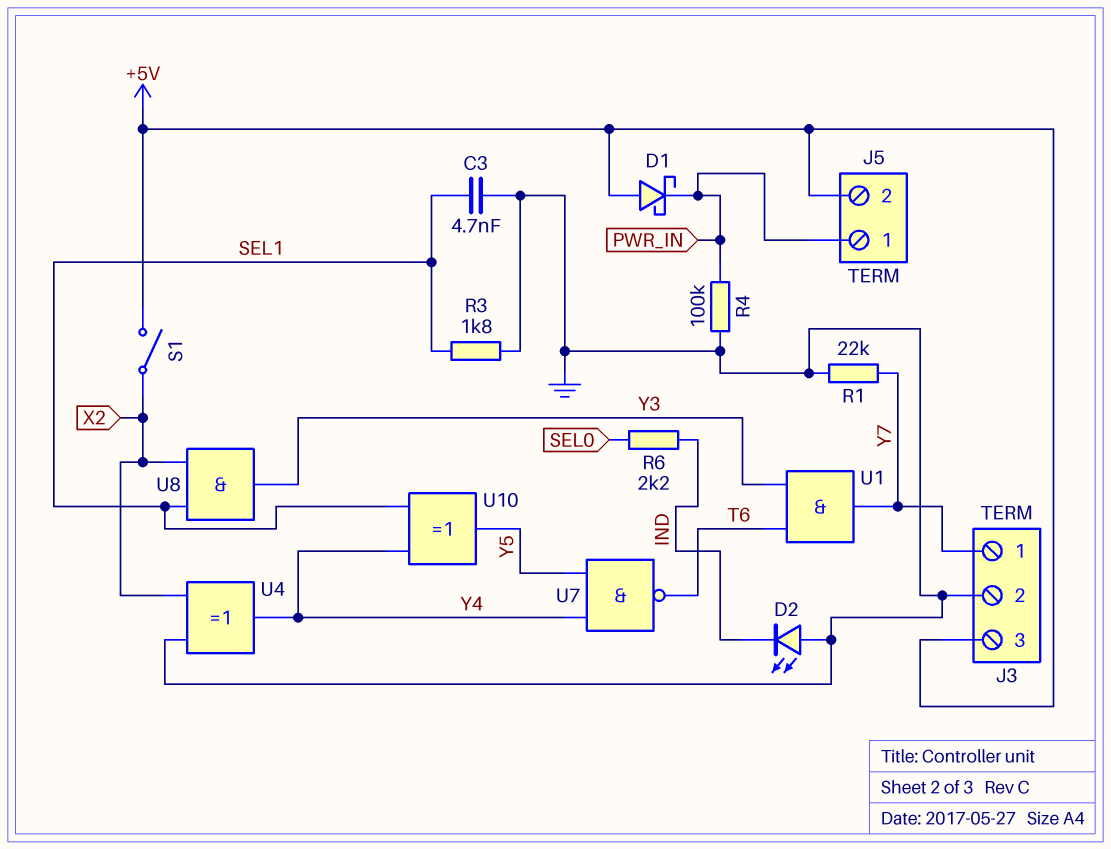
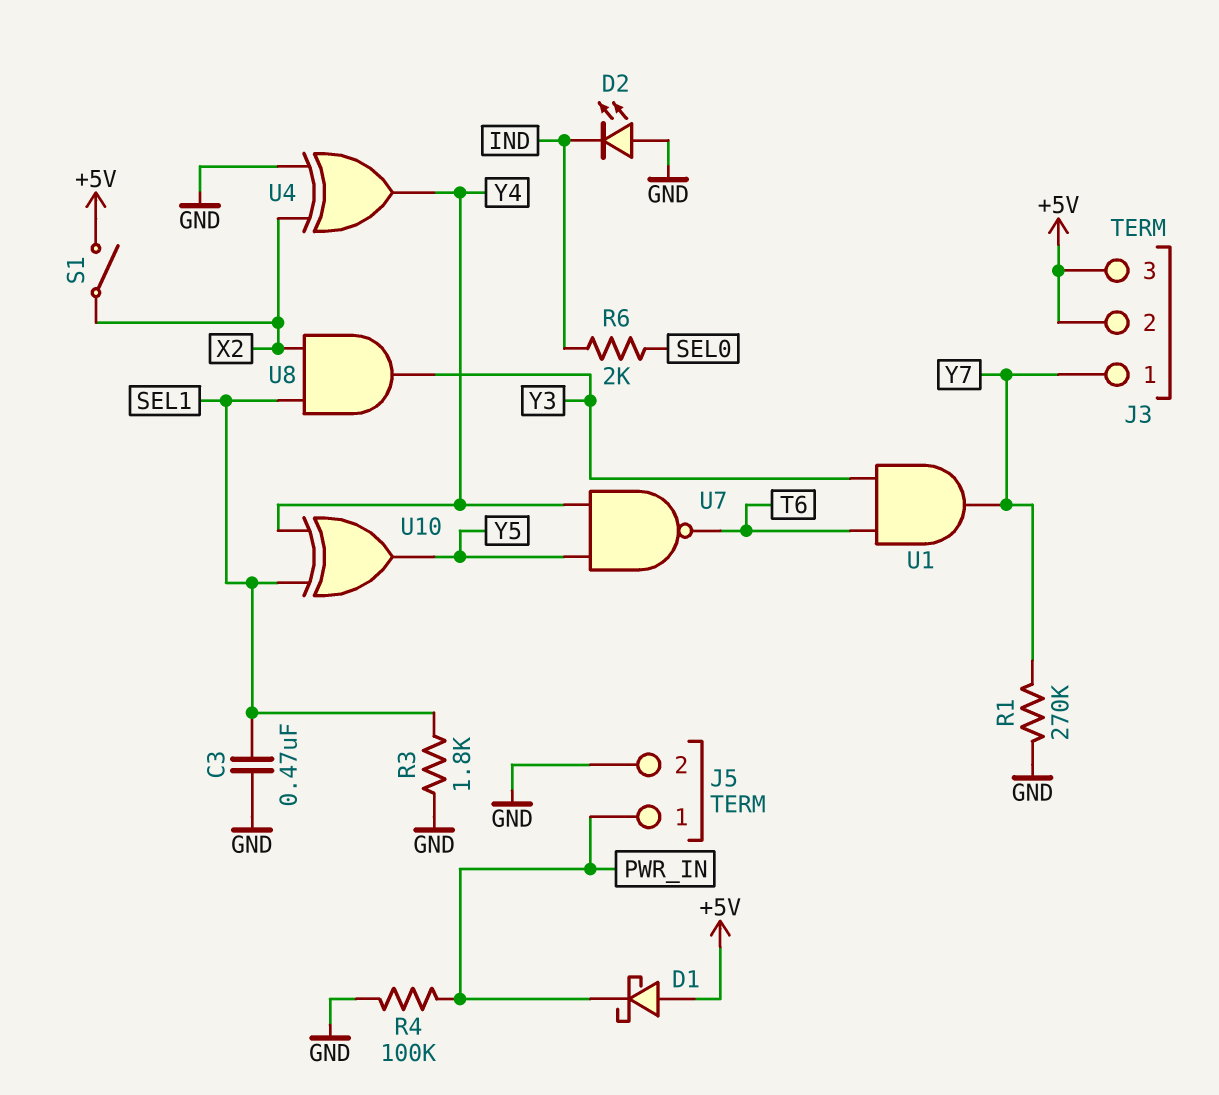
C3: 4.7nF (GND, SEL1) -> 470nF (GND, SEL1)
J3 pin 2: GND -> +5V
J5 pin 2: +5V -> GND
R1: 22k (GND, Y7) -> 270k (GND, Y7)
R6: 2.2k (IND, SEL0) -> 2k (IND, SEL0)

